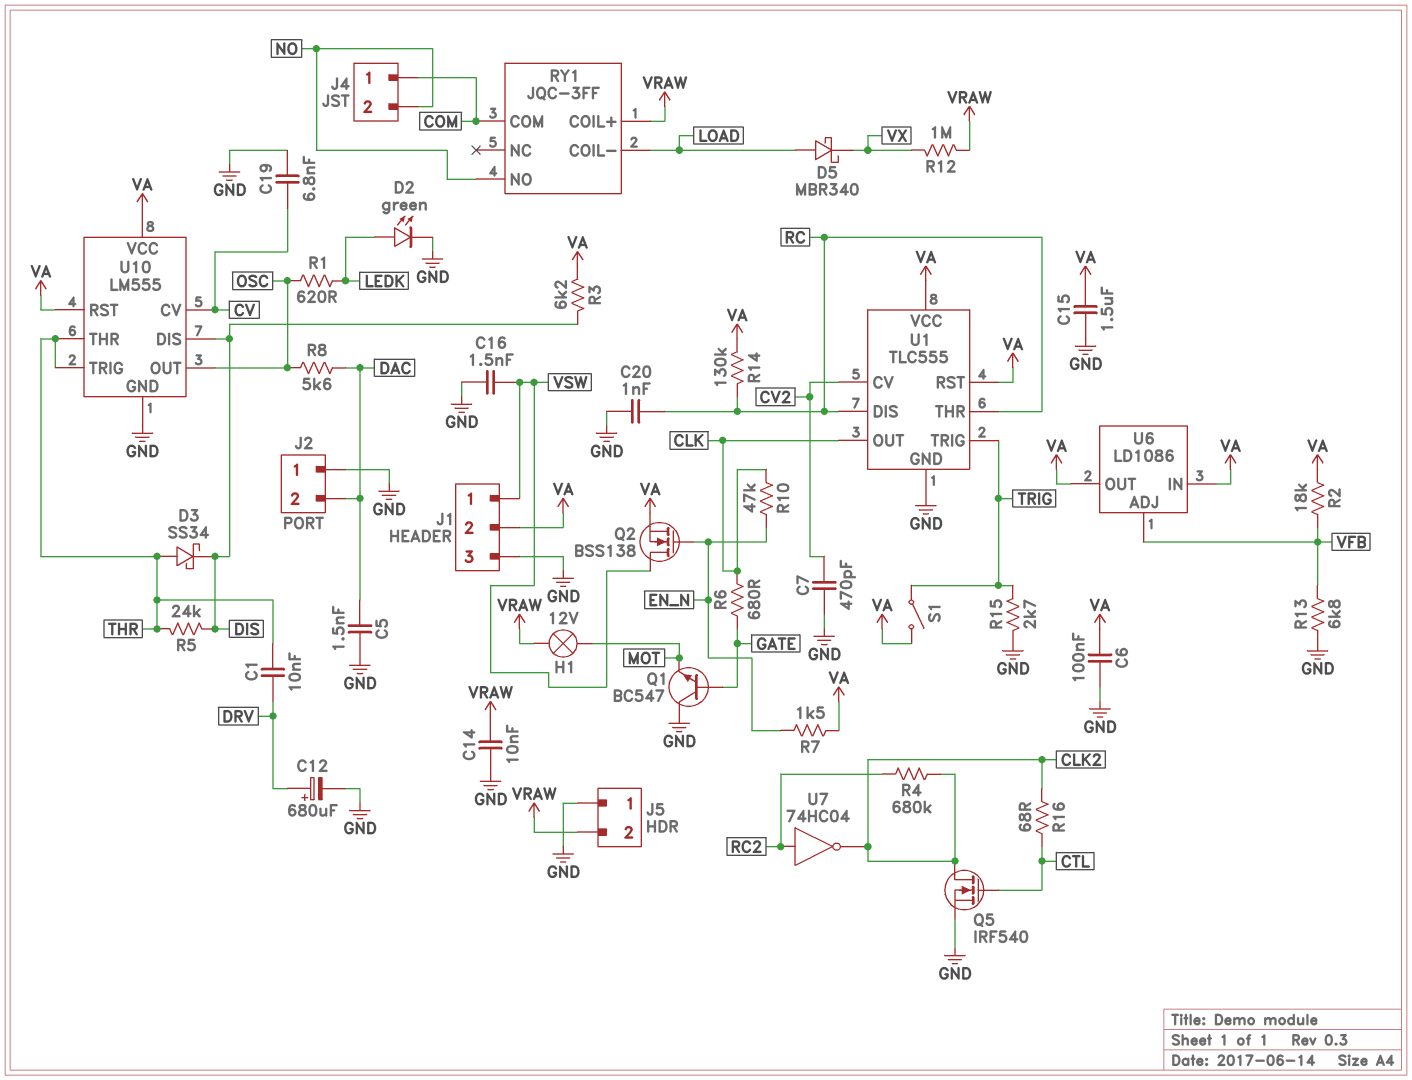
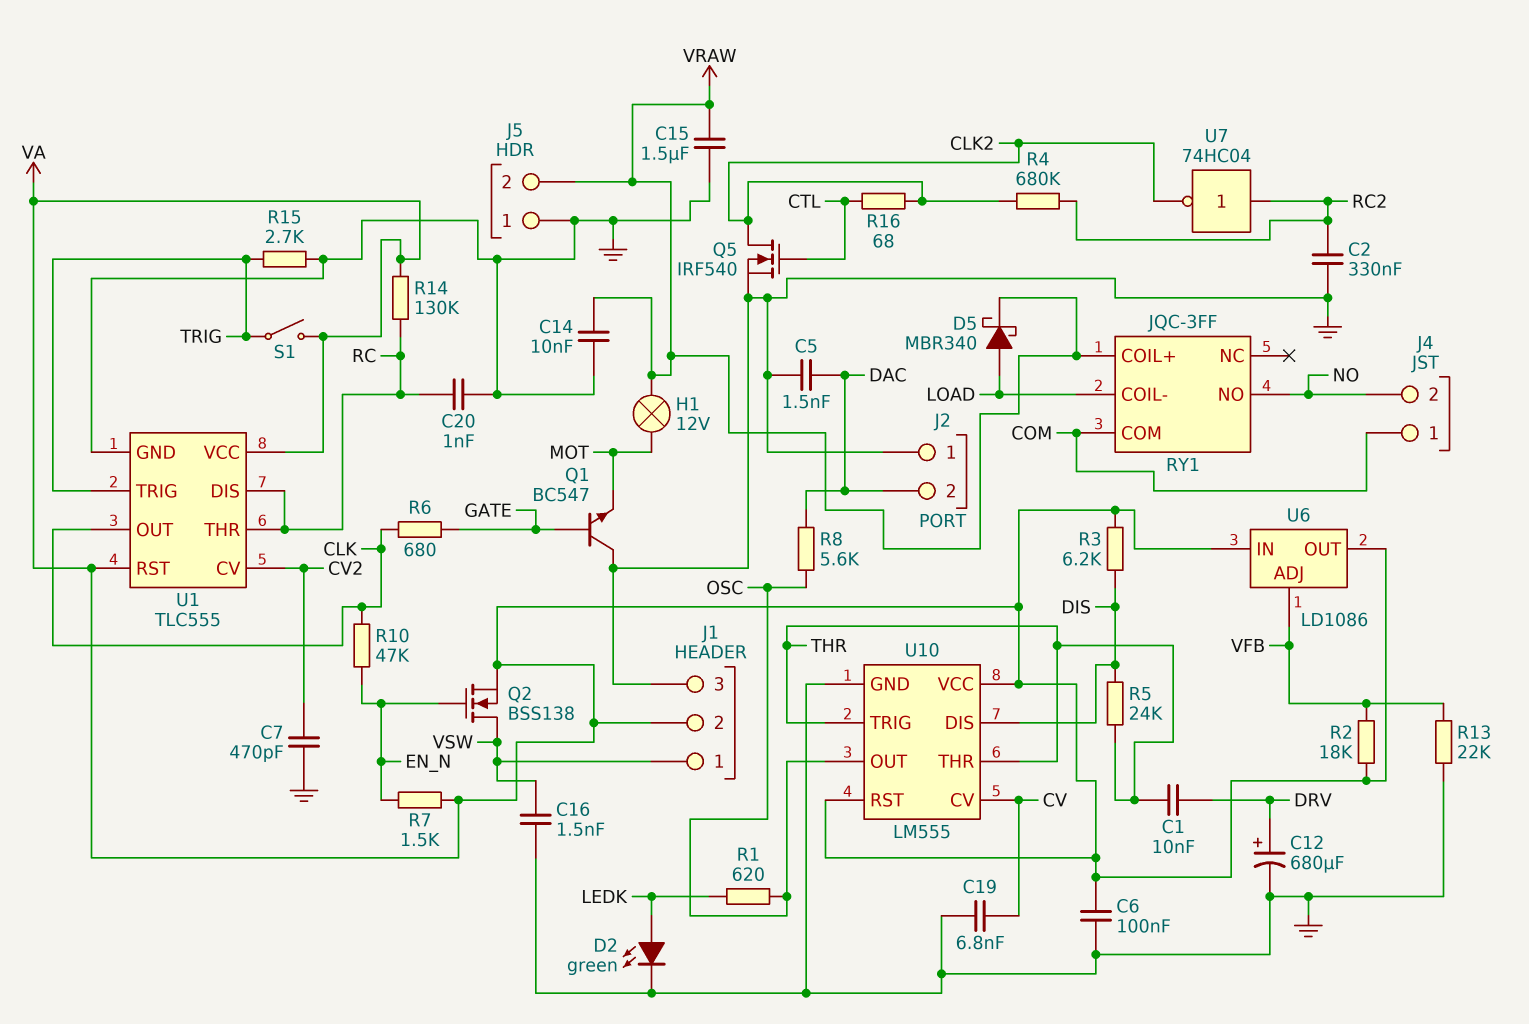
C2: none -> 330nF (GND, RC2)
C15: 1.5uF (GND, VA) -> 1.5uF (GND, VRAW)
D3: schottky SS34 (A THR, K DIS) -> none
D5: schottky MBR340 (A LOAD, K VX) -> schottky MBR340 (A LOAD, K VRAW)
R12: 1M (VRAW, VX) -> none
R13: 6.8k (GND, VFB) -> 22k (GND, VFB)

